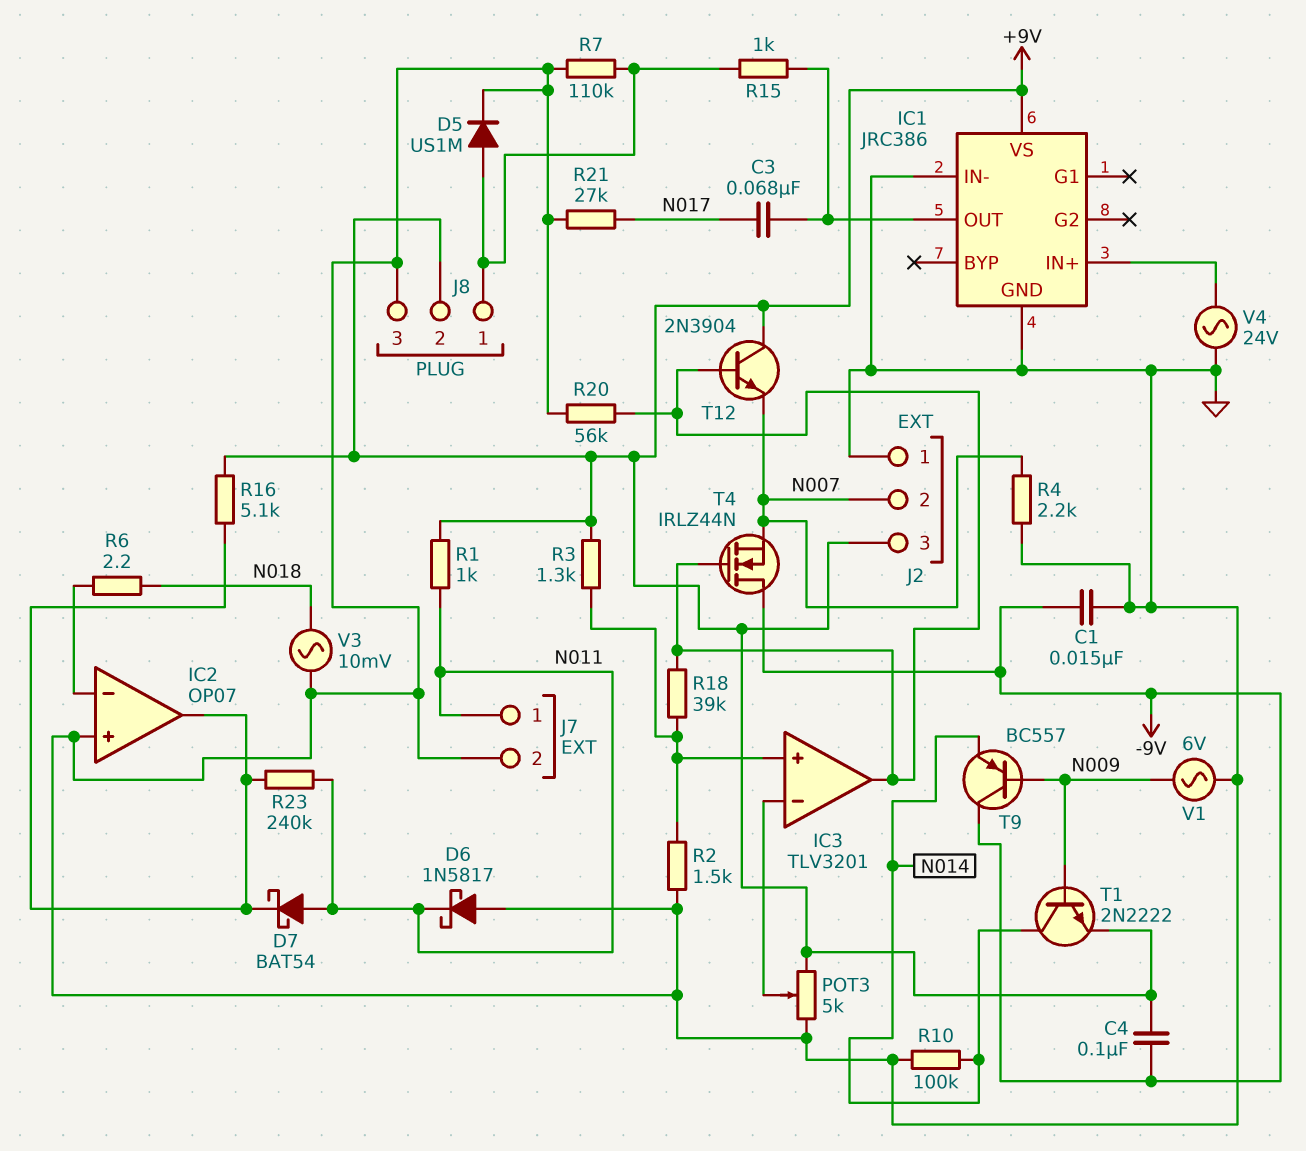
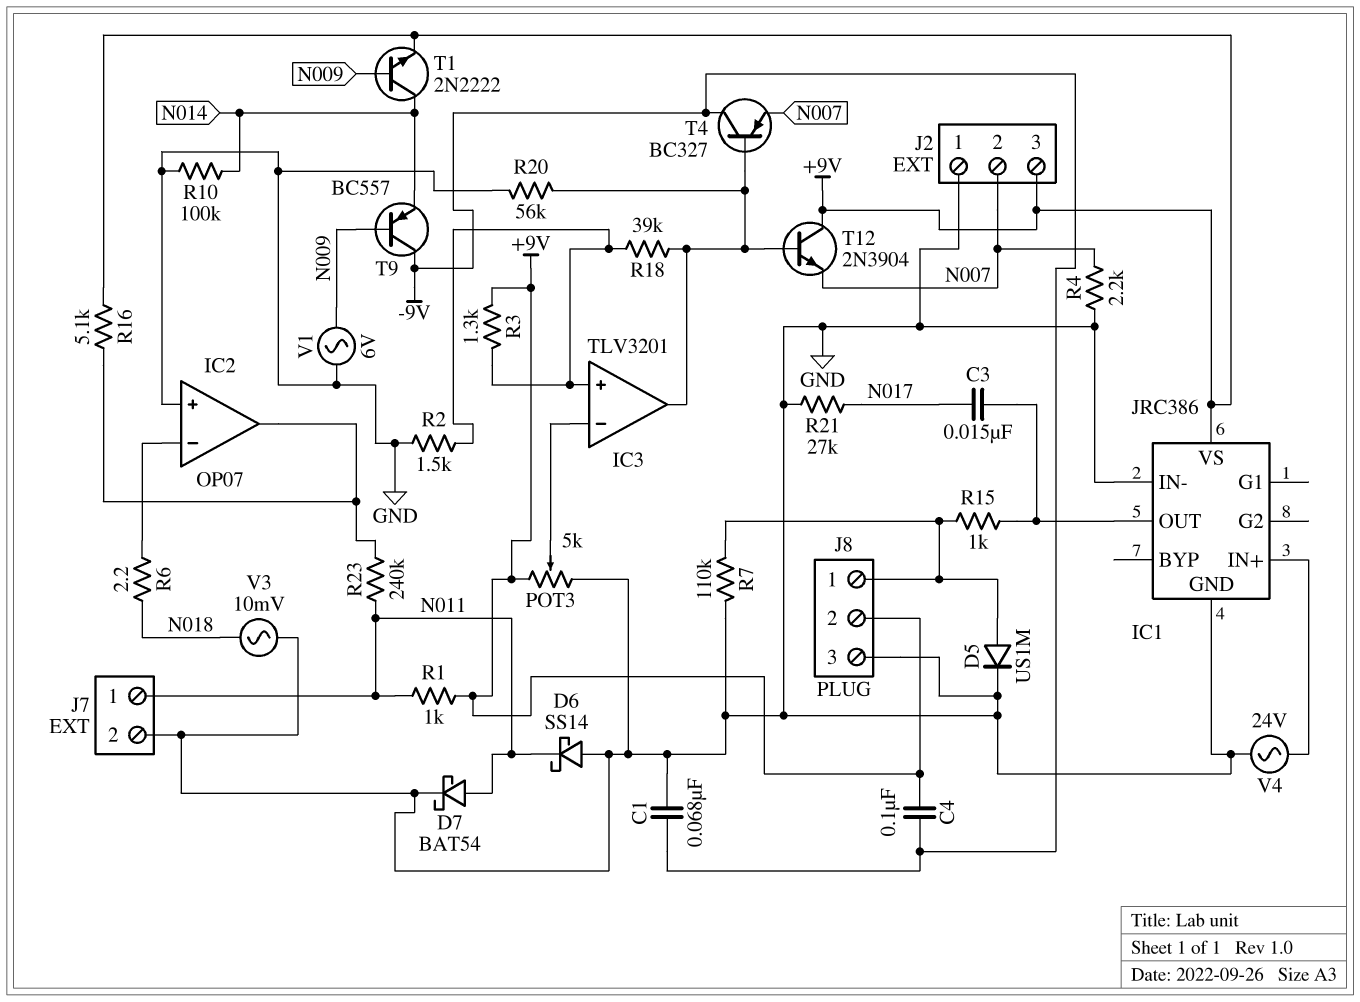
C1: 15nF (-9V, GND) -> 68nF (-9V, GND)
C3: 68nF (IC1/OUT, N017) -> 15nF (IC1/OUT, N017)
D6: schottky 1N5817 (A GND, K N011) -> schottky SS14 (A GND, K N011)
D7: schottky BAT54 (A N011, K IC2/out) -> schottky BAT54 (A N011, K GND)
T4: NMOS IRLZ44N (G IC3/out, D -9V, S N007) -> PNP BC327 (B IC3/out, C -9V, E N007)

